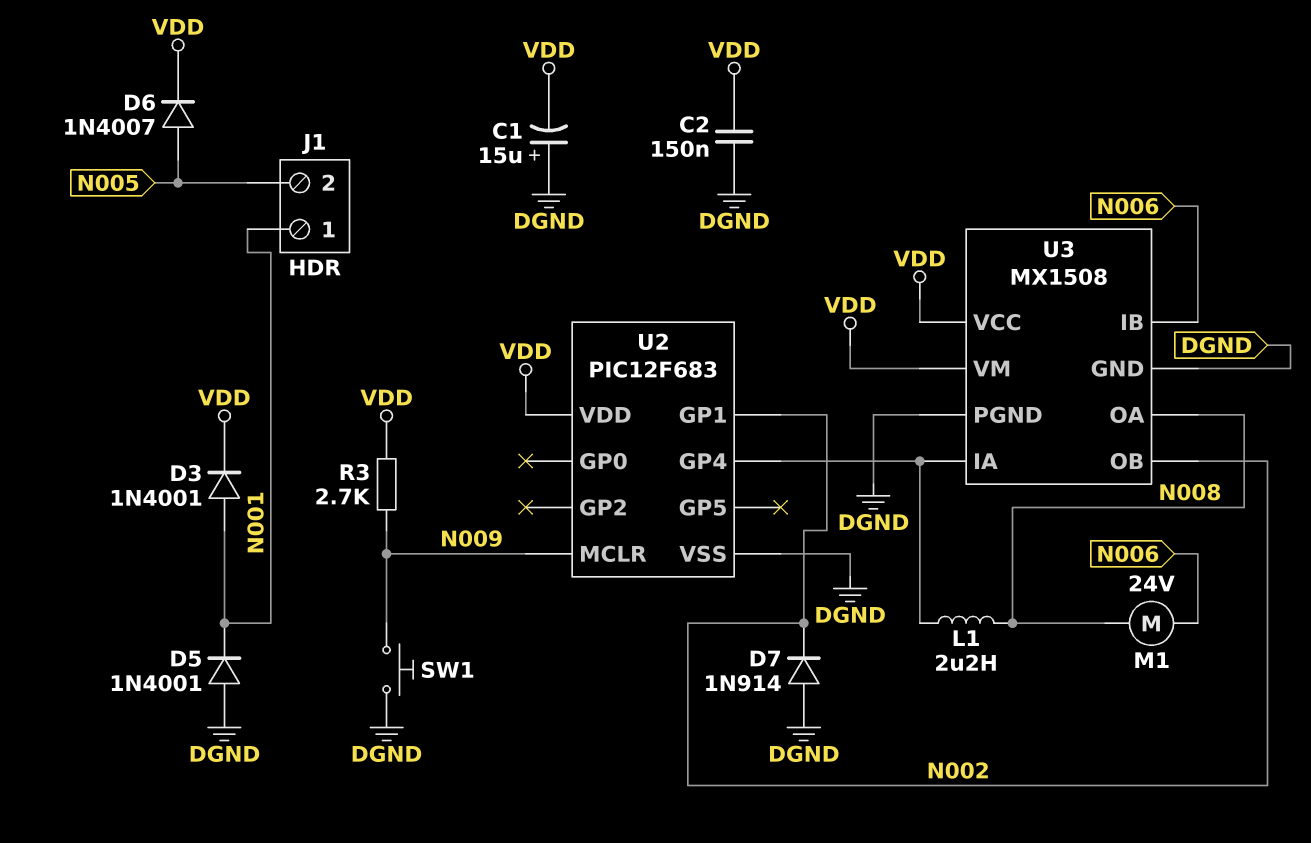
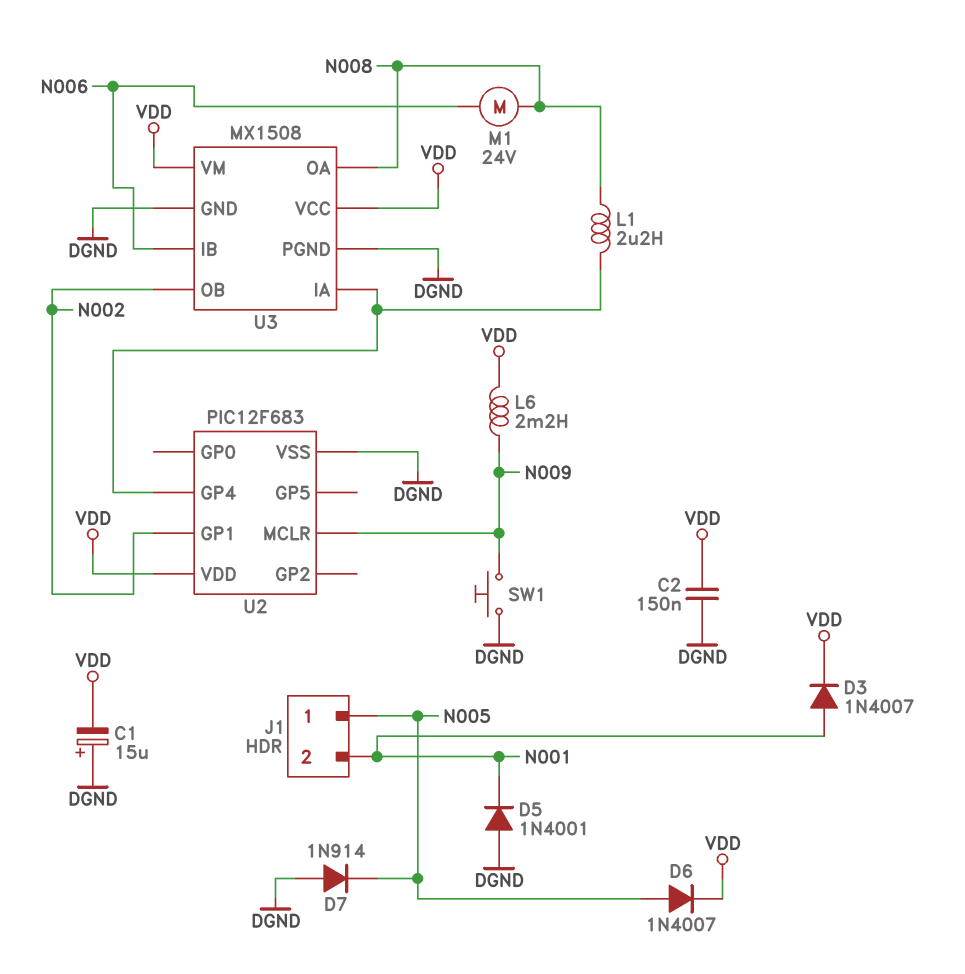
D3: diode 1N4001 (A N001, K VDD) -> diode 1N4007 (A N001, K VDD)
D7: diode 1N914 (A DGND, K N002) -> diode 1N914 (A DGND, K N005)
J1 pin 1: N001 -> N005
J1 pin 2: N005 -> N001
L6: none -> 2.2mH (N009, VDD)
R3: 2.7k (N009, VDD) -> none

